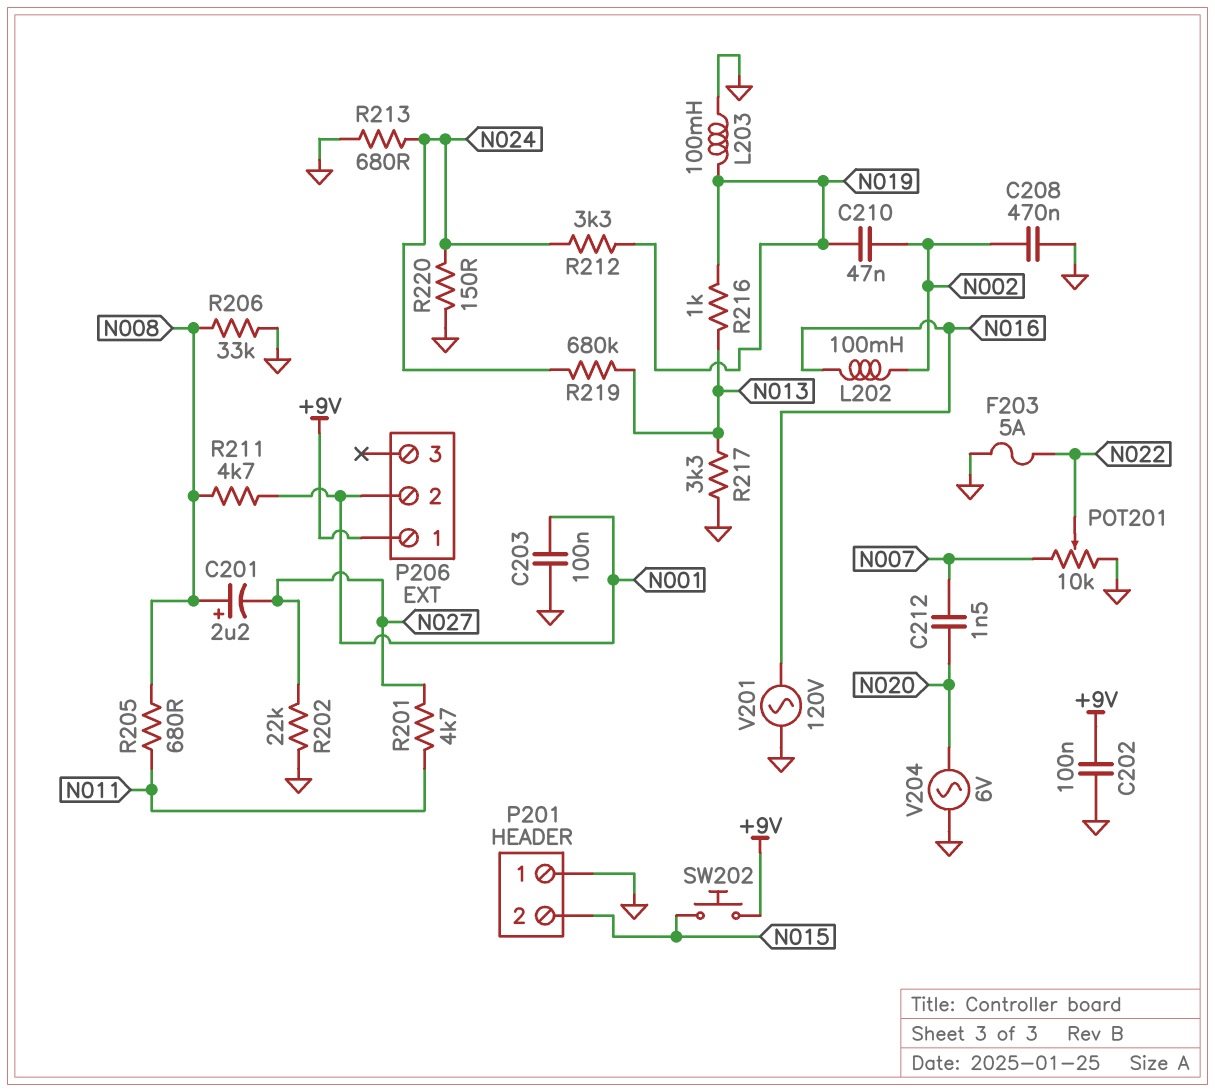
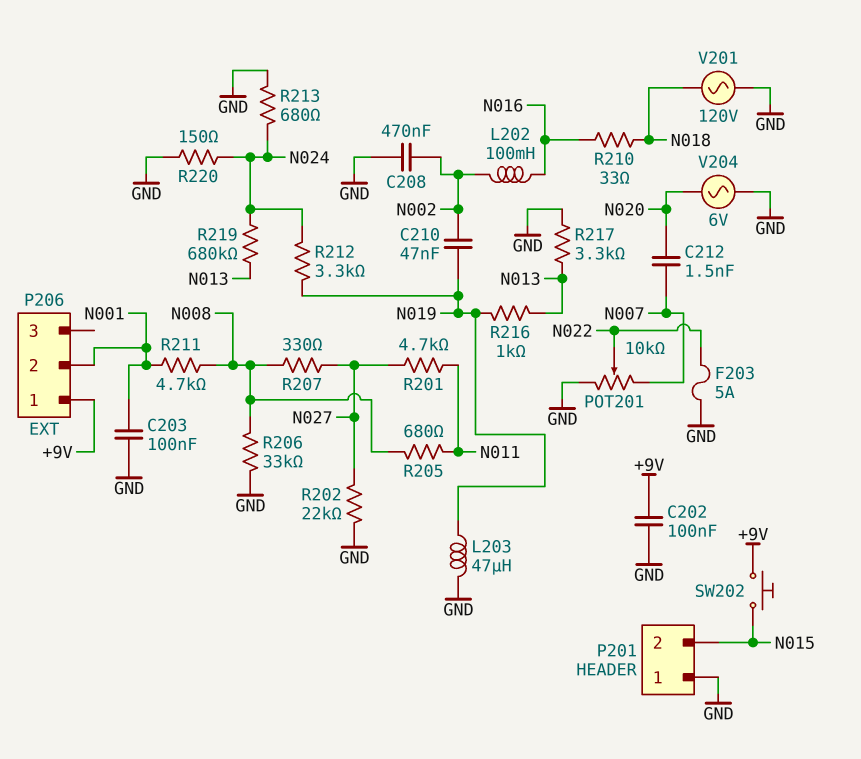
C201: 2.2uF (plus N008, minus N027) -> none
L203: 100mH (GND, N019) -> 47uH (GND, N019)
R207: none -> 330 (N008, N027)
R210: none -> 33 (N016, N018)
V201: AC 120V (GND, N016) -> AC 120V (GND, N018)

